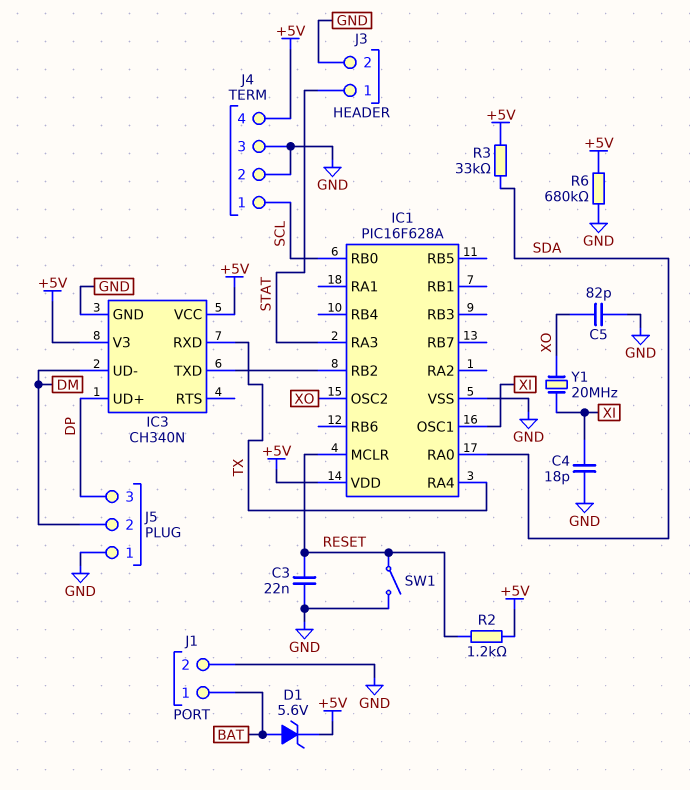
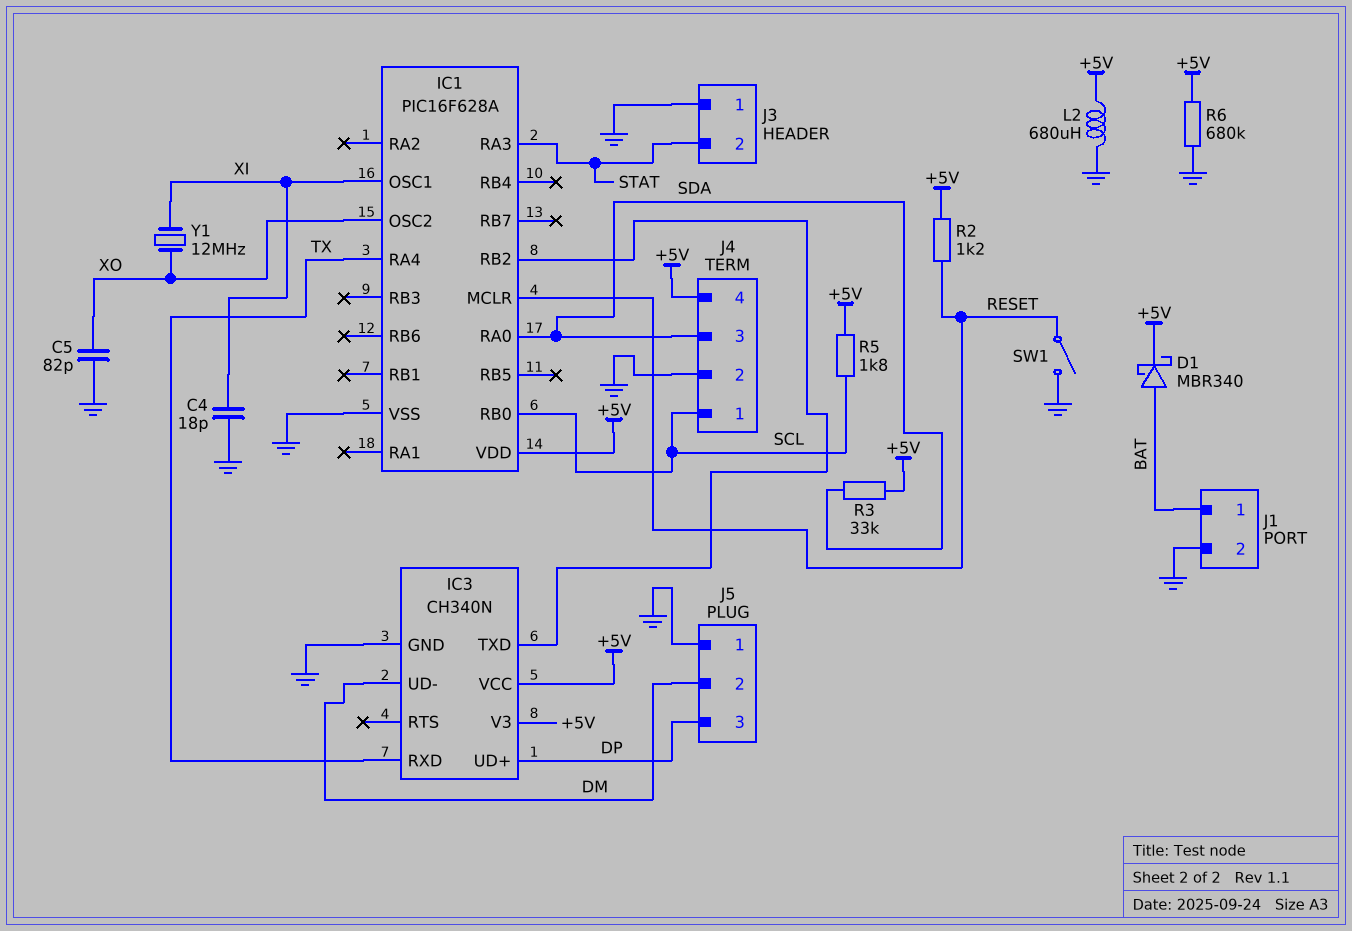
C3: 22nF (GND, RESET) -> none
D1: zener 5.6V (A BAT, K +5V) -> schottky MBR340 (A BAT, K +5V)
J3 pin 1: STAT -> GND
J3 pin 2: GND -> STAT
J4 pin 3: GND -> SDA
L2: none -> 680uH (+5V, GND)
R5: none -> 1.8k (+5V, SCL)
Y1: 20MHz (XI, XO) -> 12MHz (XI, XO)

